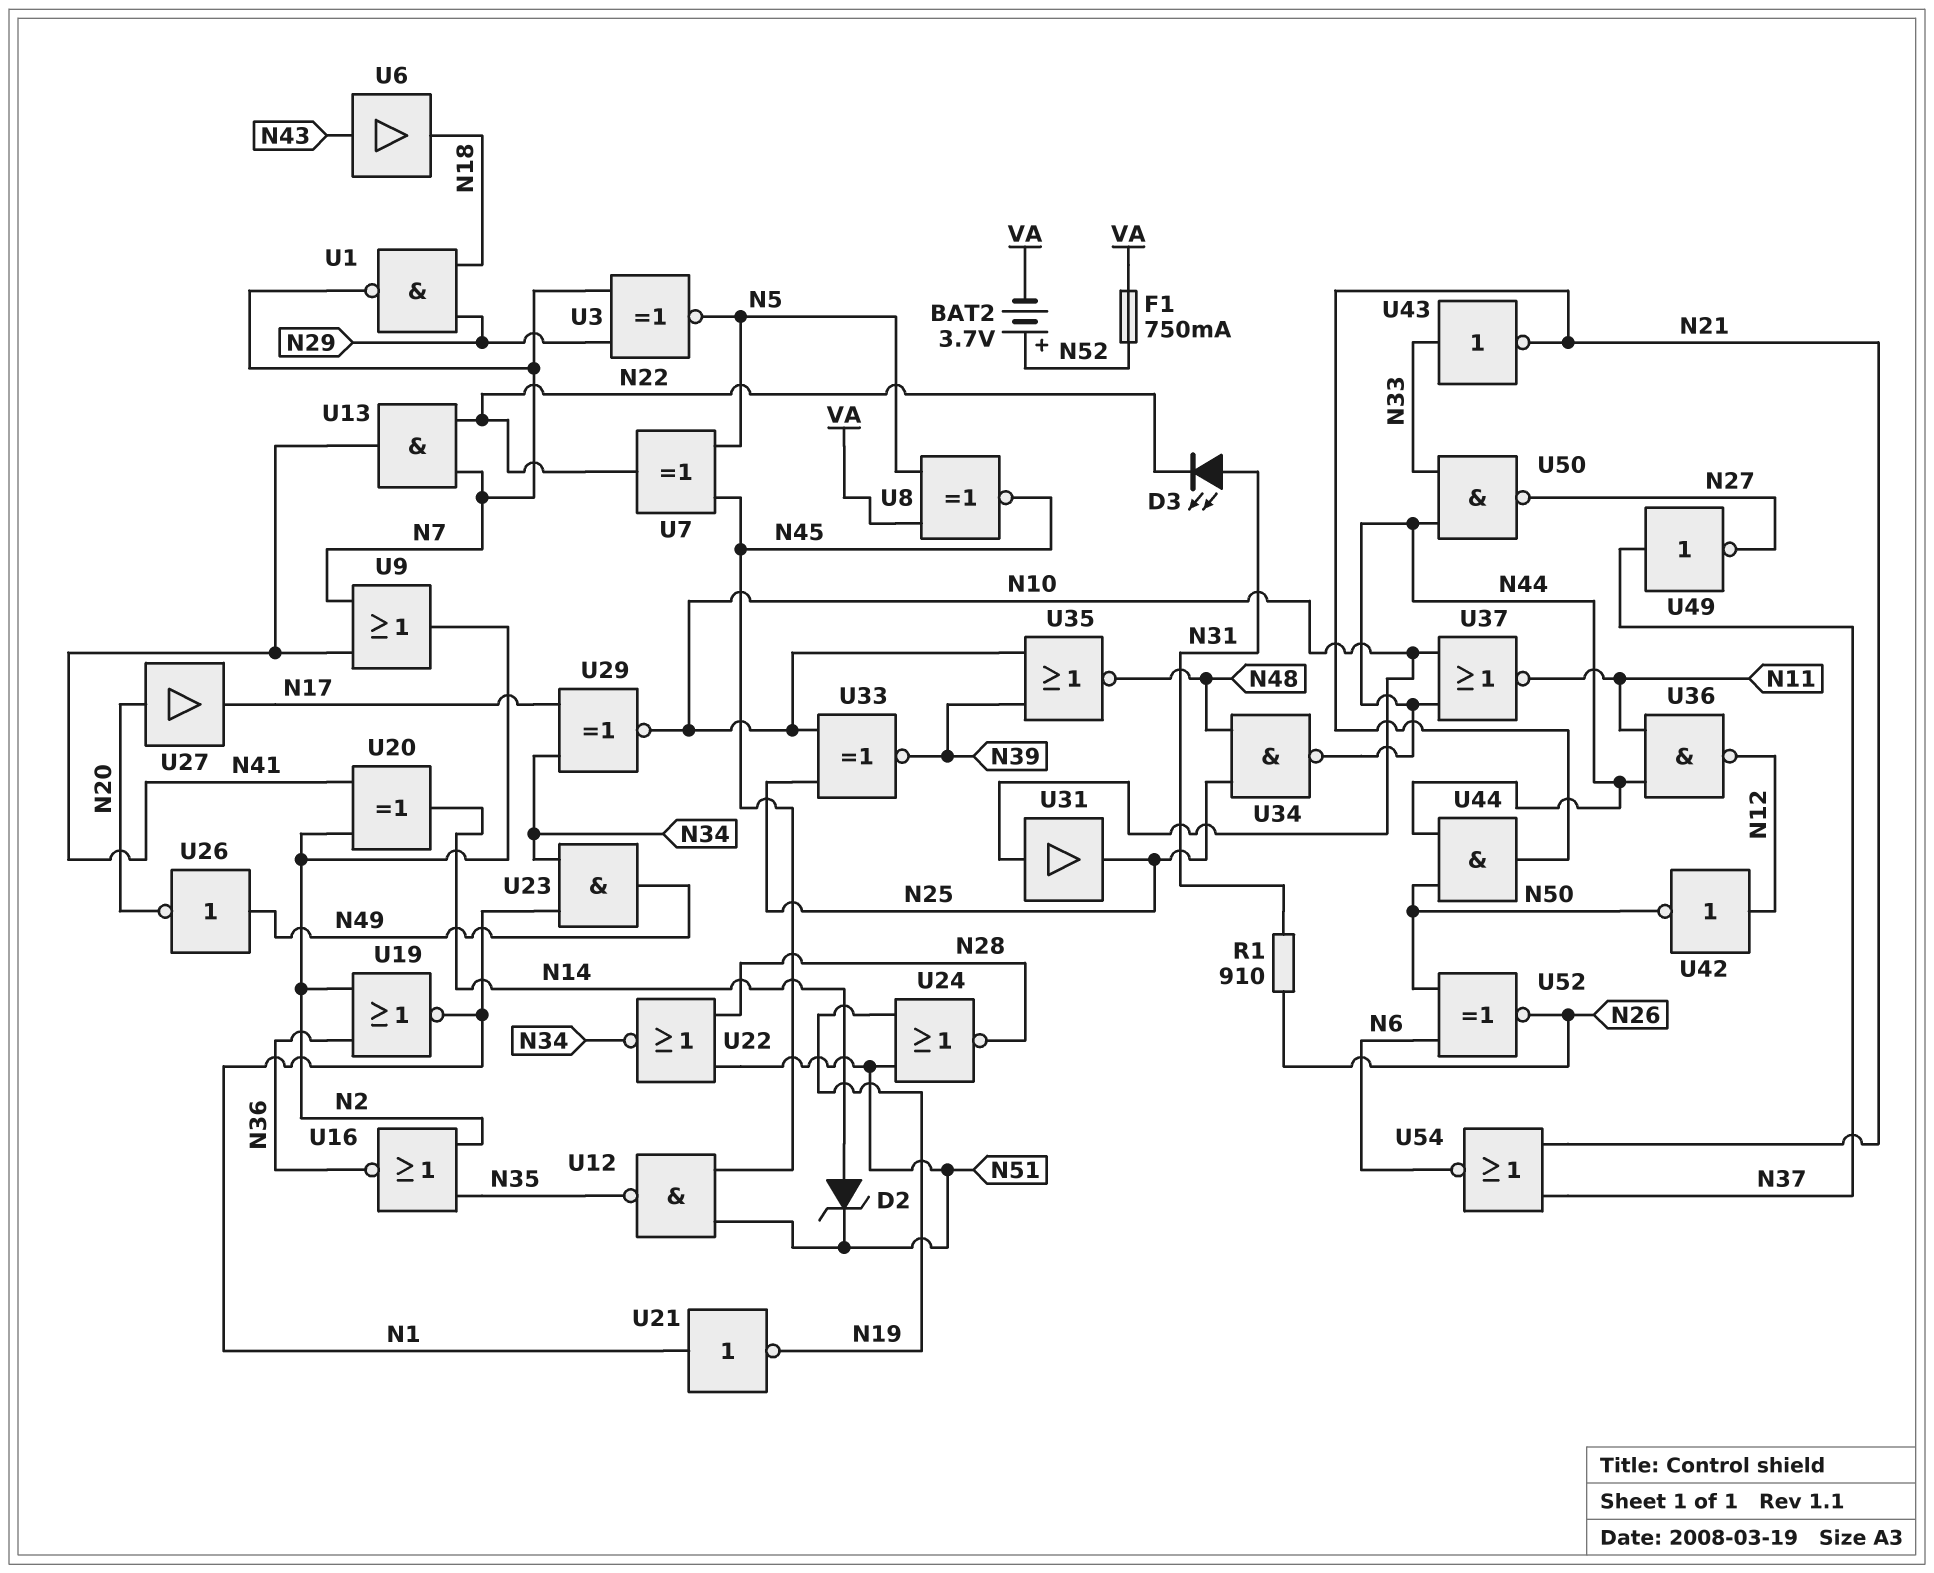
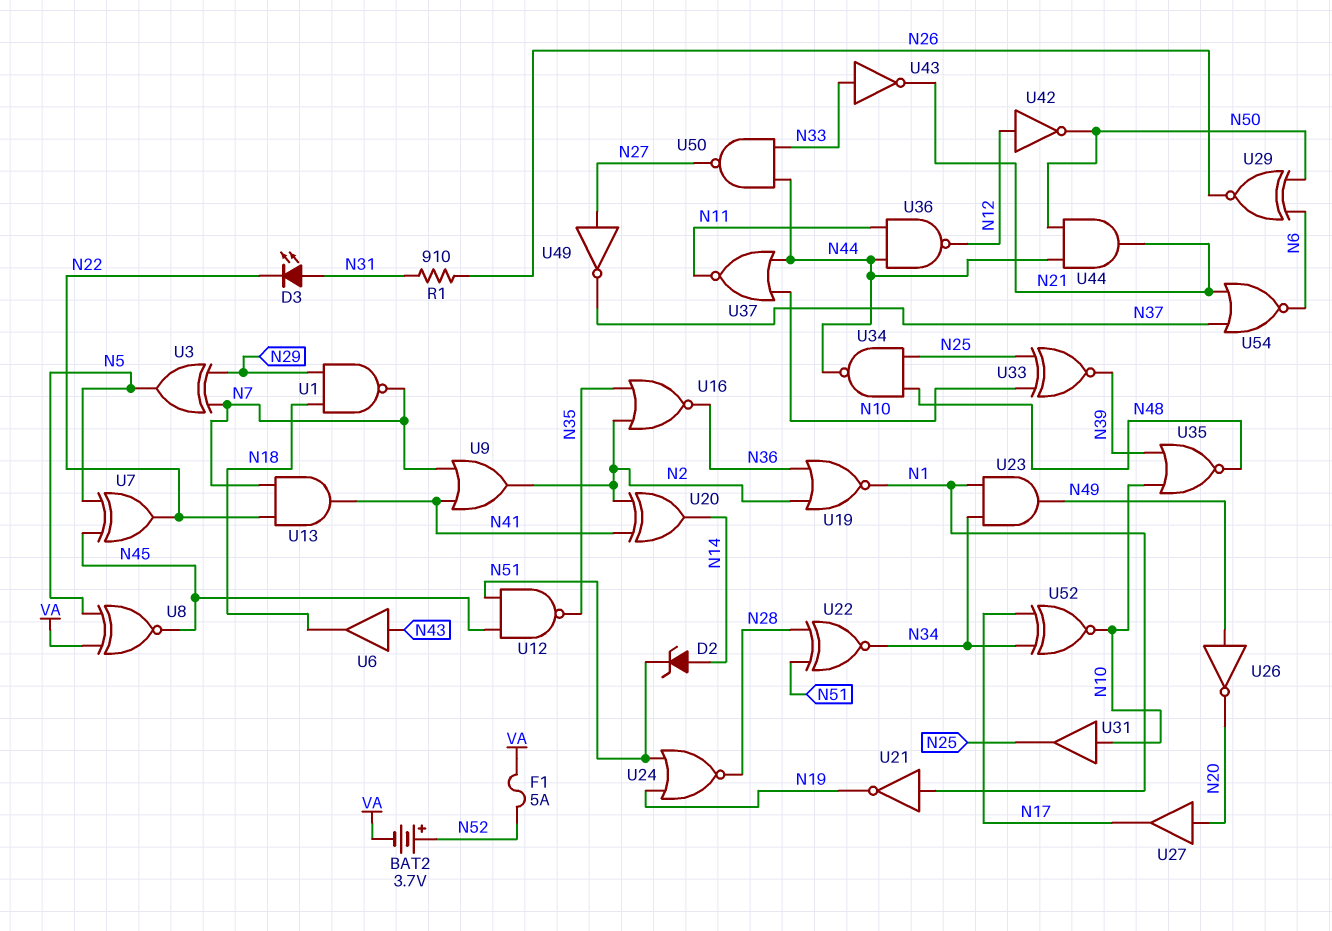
F1: 750mA (N52, VA) -> 5A (N52, VA)
U3: XNOR (in N7, in N29, out N5) -> XOR (in N7, in N29, out N5)
U22: NOR (in N28, in N51, out N34) -> XNOR (in N28, in N51, out N34)
U29: XNOR (in N17, in N34, out N10) -> XNOR (in N6, in N50, out N26)
U49: NOT (in N37, out N27) -> NOT (in N27, out N37)
U52: XNOR (in N6, in N50, out N26) -> XNOR (in N17, in N34, out N10)

